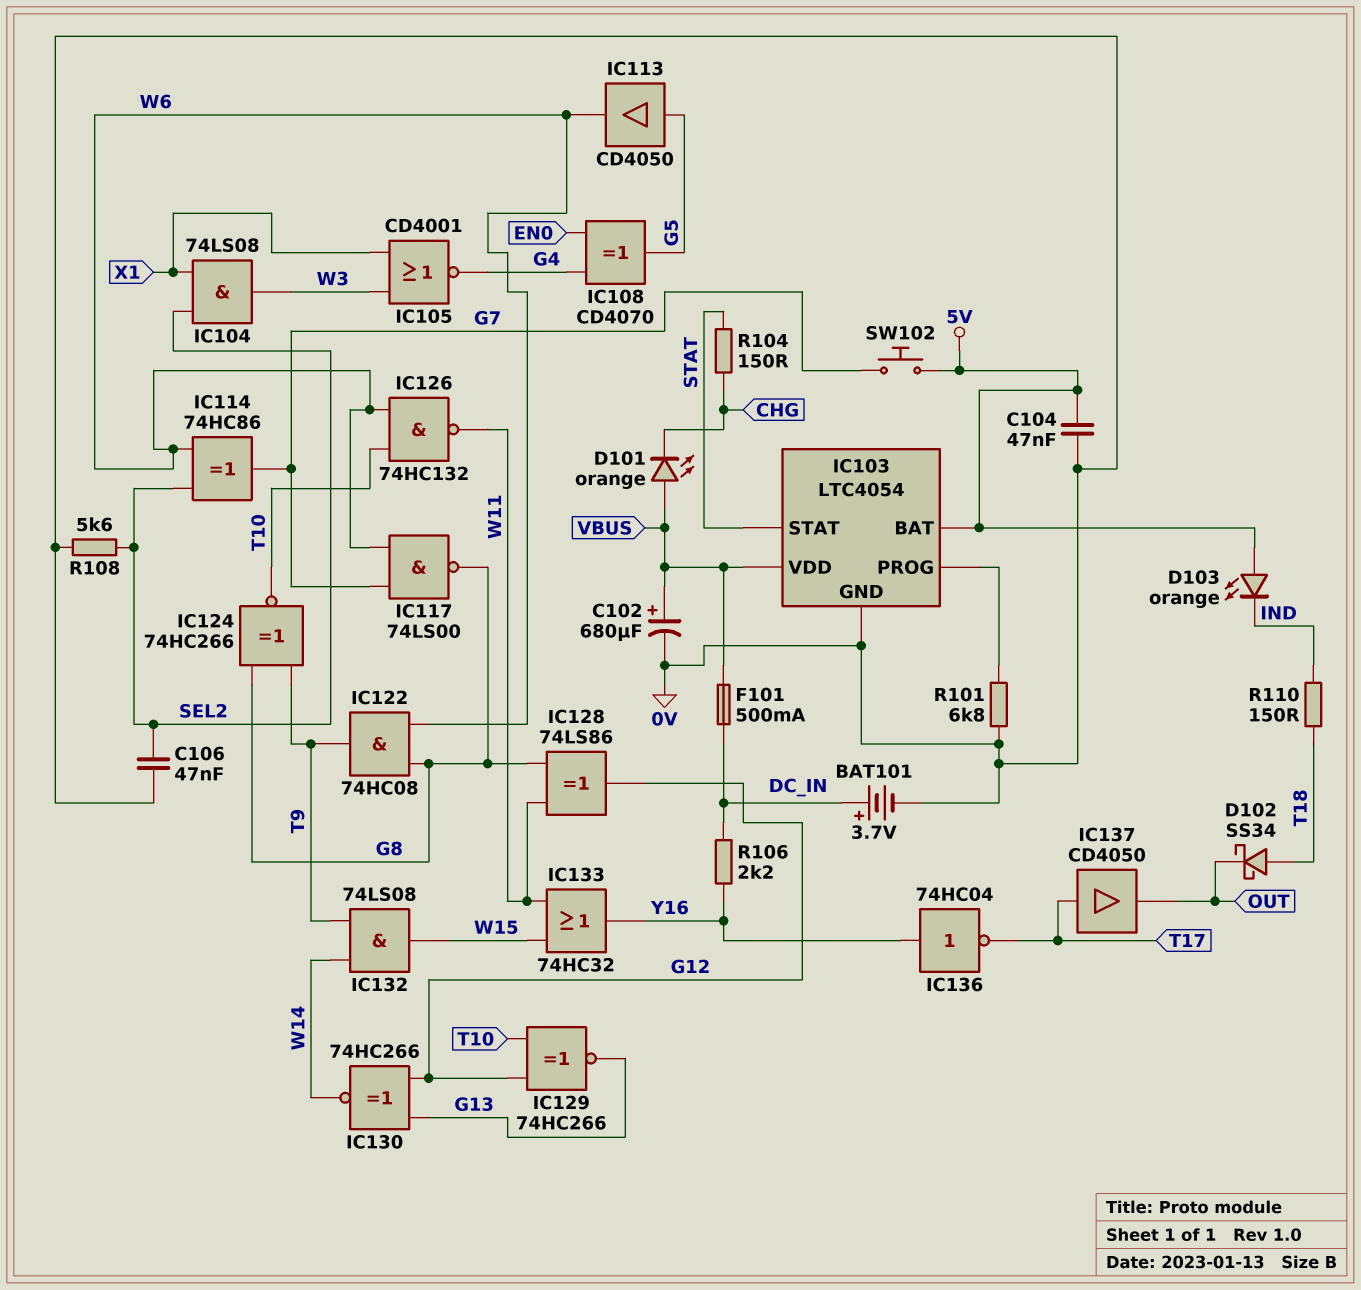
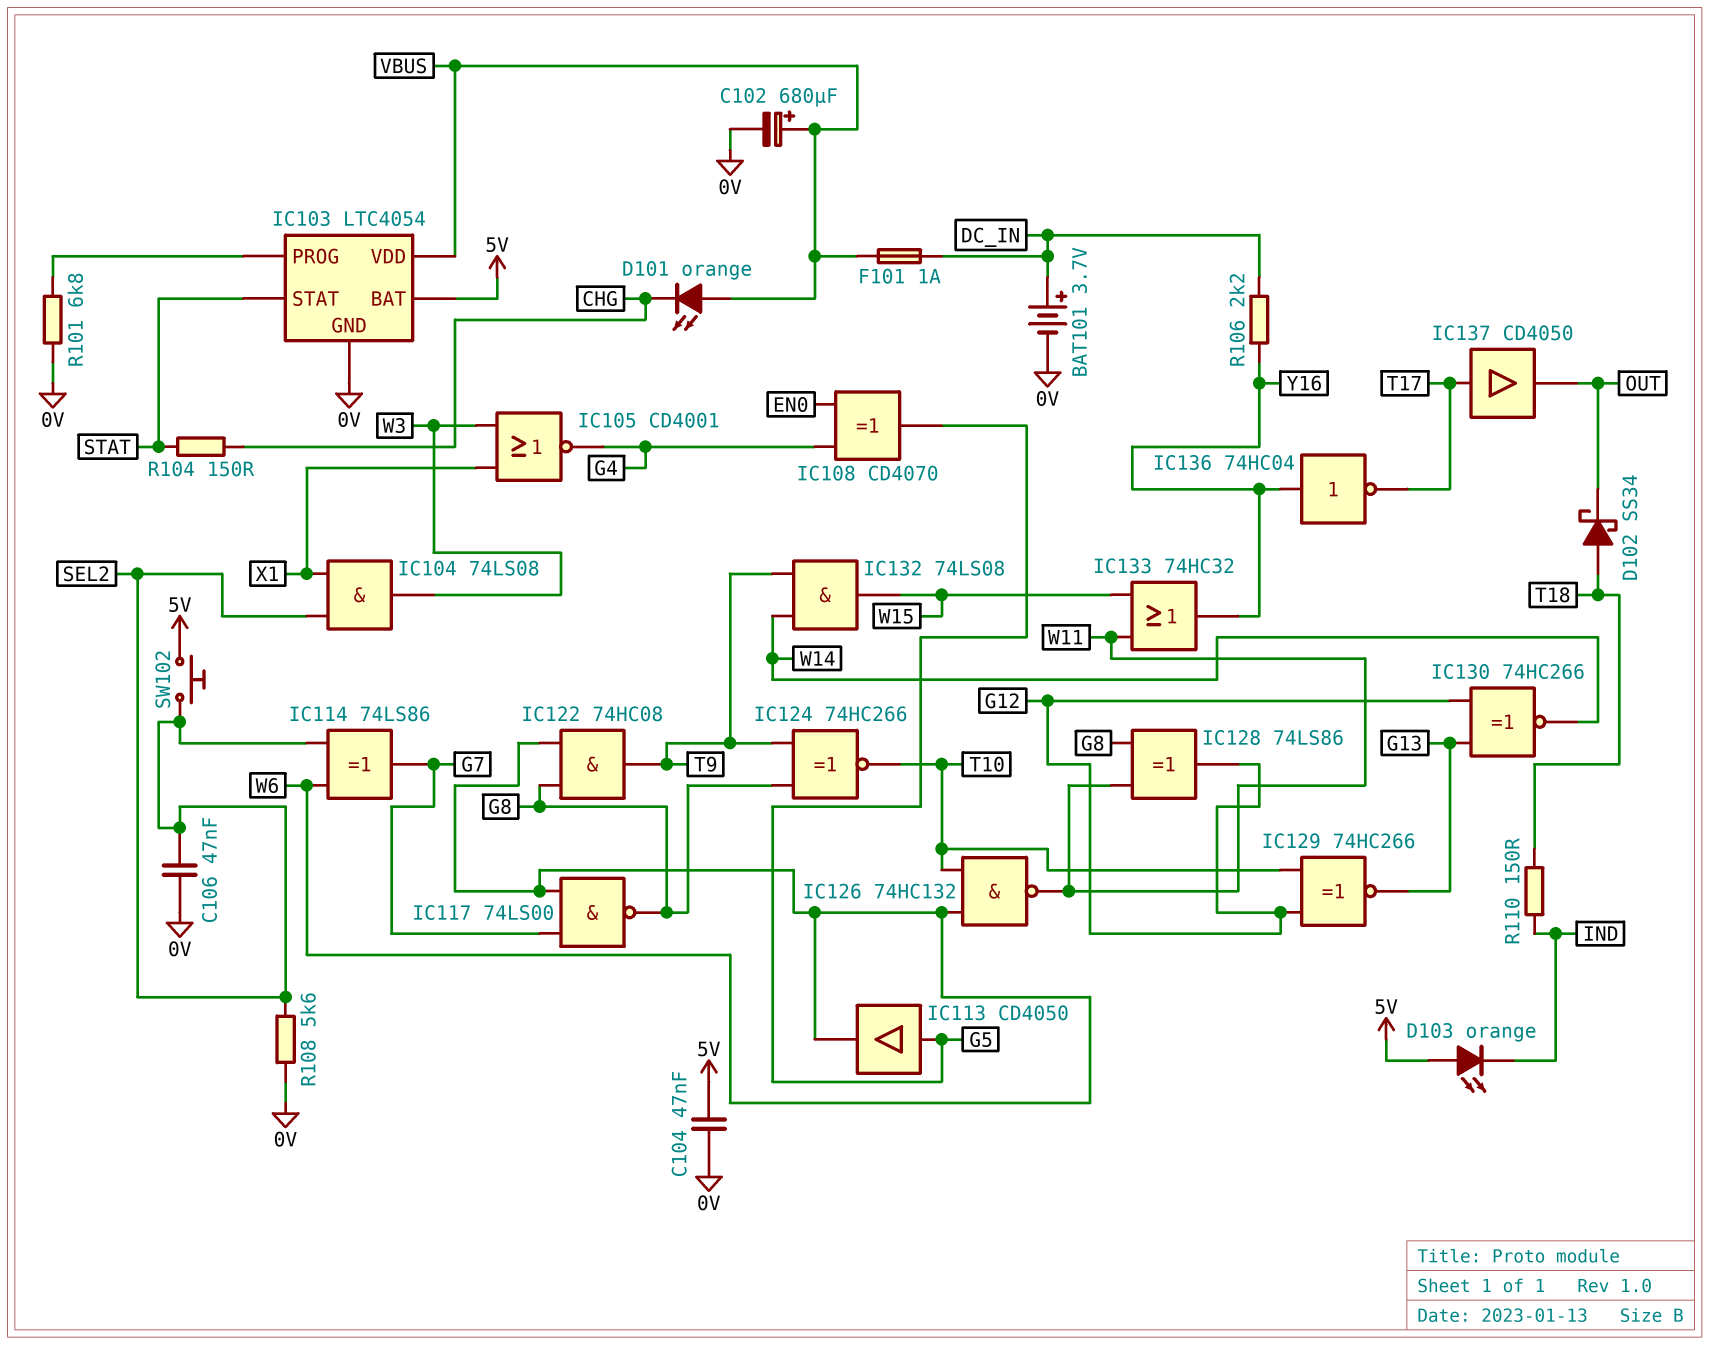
F101: 500mA (DC_IN, VBUS) -> 1A (DC_IN, VBUS)
IC114: XOR 74HC86 (in SEL2, in W6, out G7) -> XOR 74LS86 (in SEL2, in W6, out G7)
SW102: button (5V, G7) -> button (5V, SEL2)

